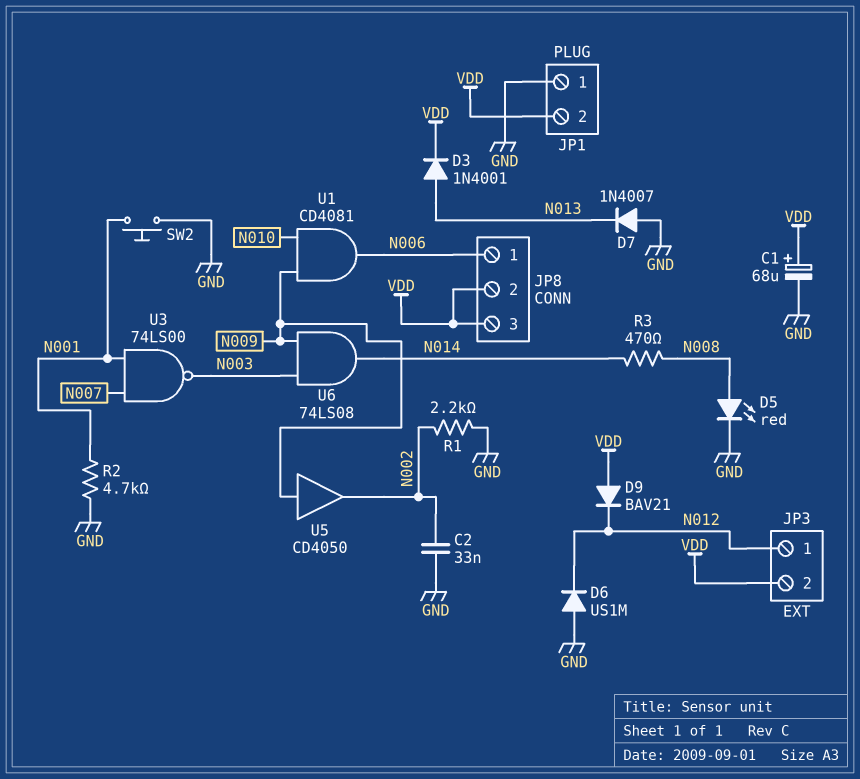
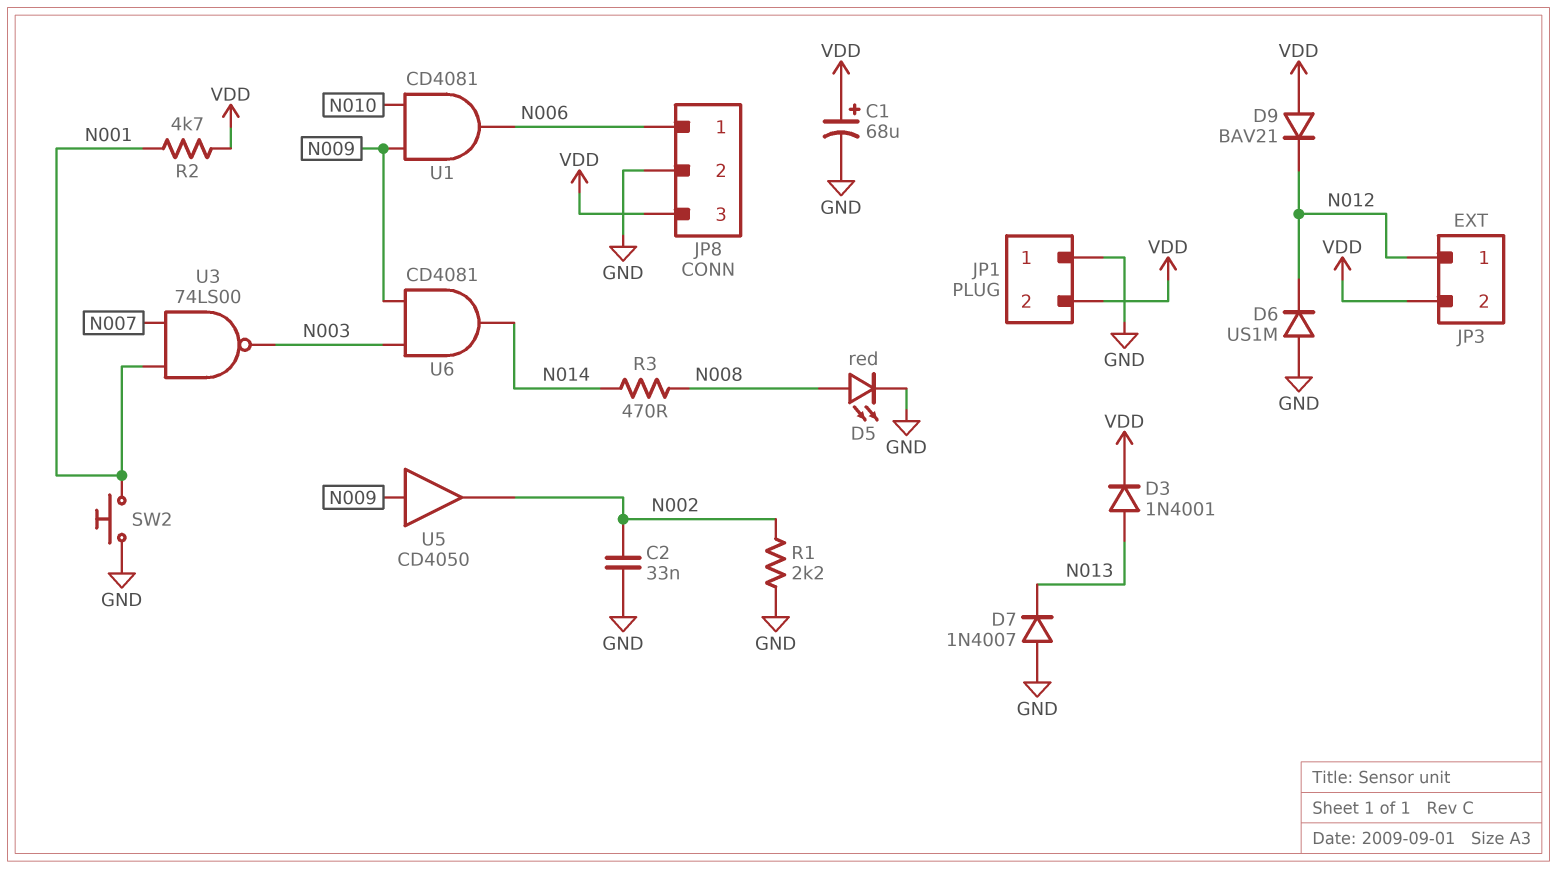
JP8 pin 2: VDD -> GND
R2: 4.7k (GND, N001) -> 4.7k (N001, VDD)
U6: AND 74LS08 (in N003, in N009, out N014) -> AND CD4081 (in N003, in N009, out N014)

